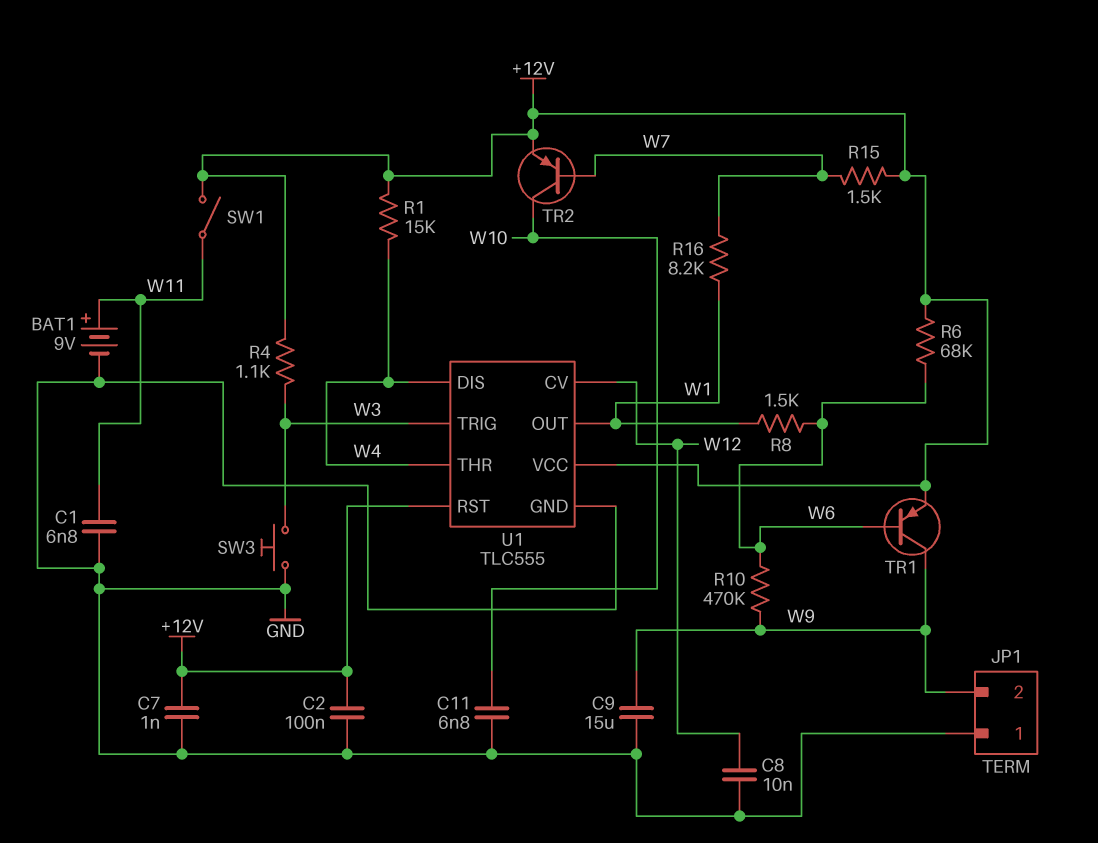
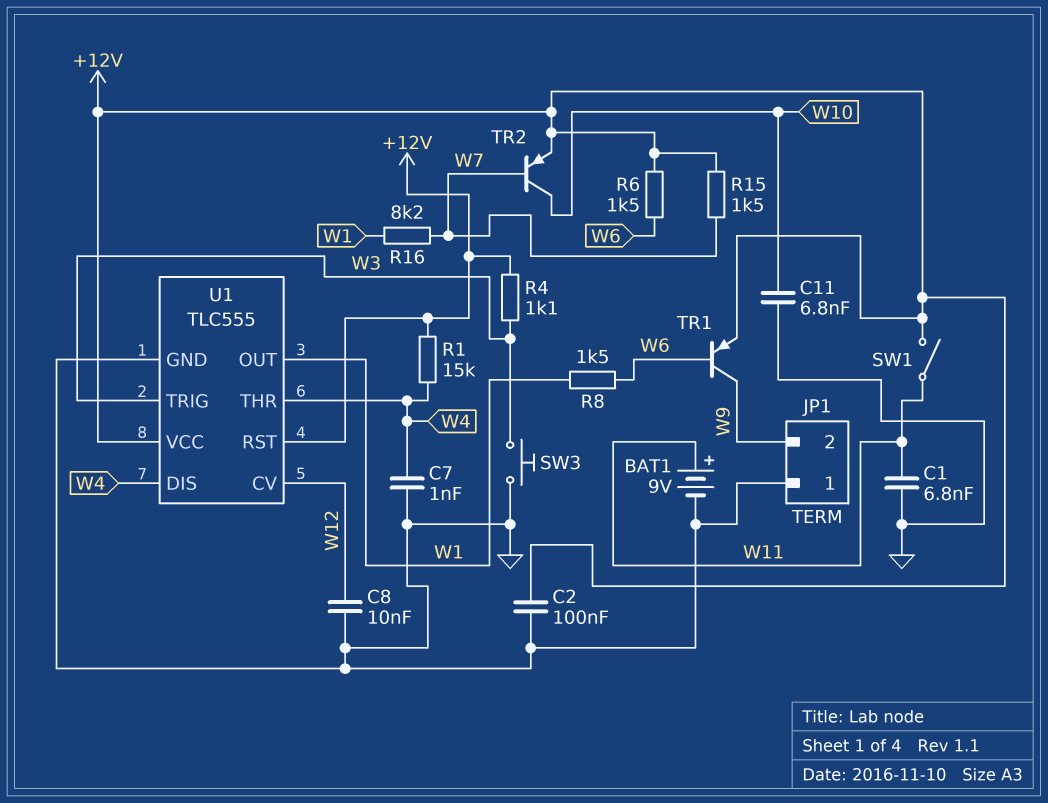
C7: 1nF (+12V, GND) -> 1nF (GND, W4)
C9: 15uF (GND, W9) -> none
R6: 68k (+12V, W6) -> 1.5k (+12V, W6)
R10: 470k (W6, W9) -> none

